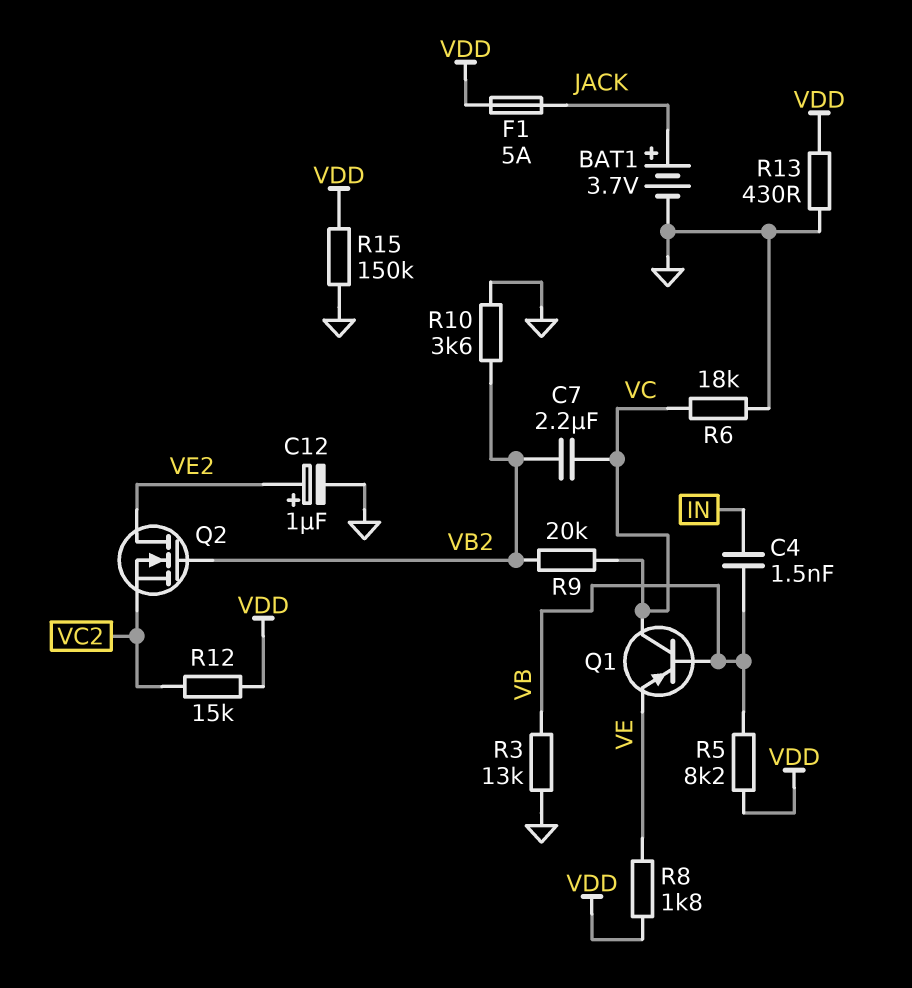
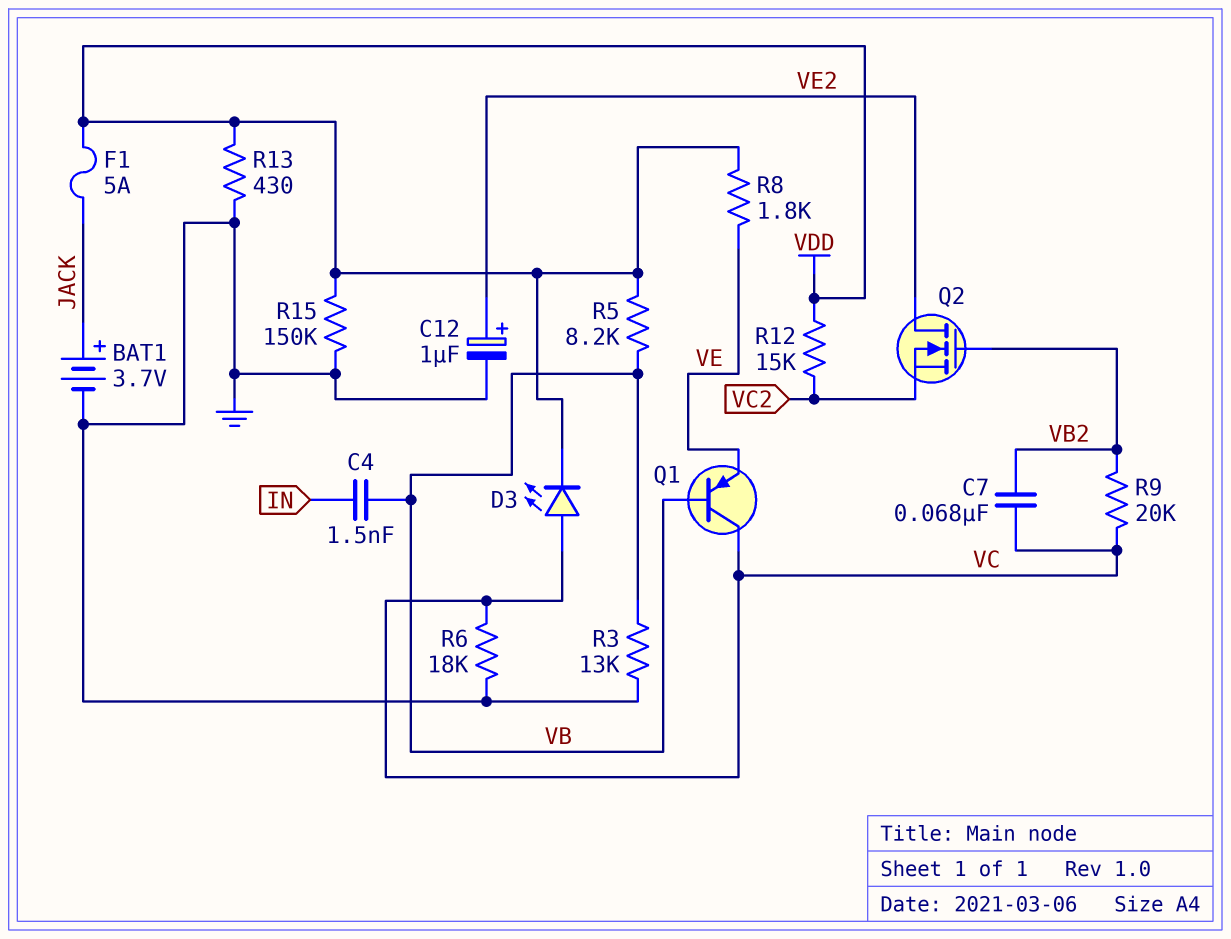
C7: 2.2uF (VB2, VC) -> 68nF (VB2, VC)
D3: none -> LED (A VC, K VDD)
R10: 3.6k (GND, VB2) -> none

